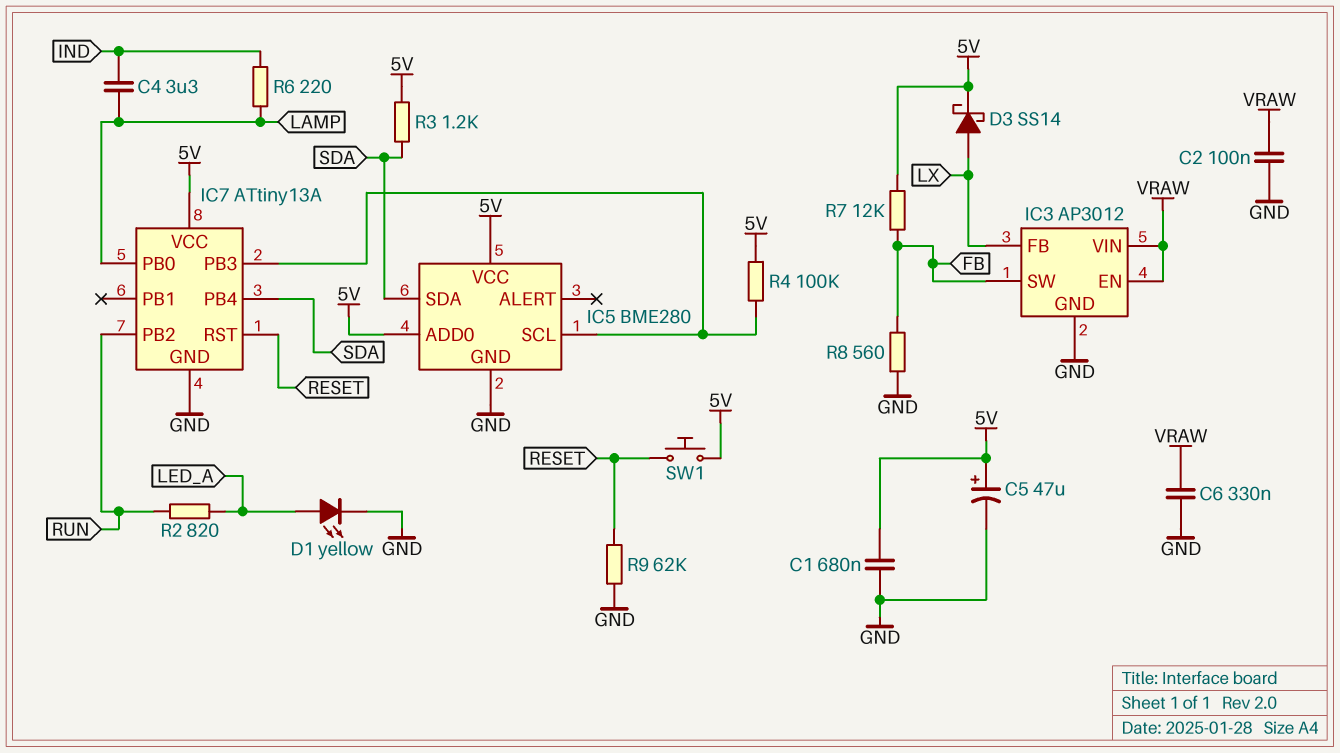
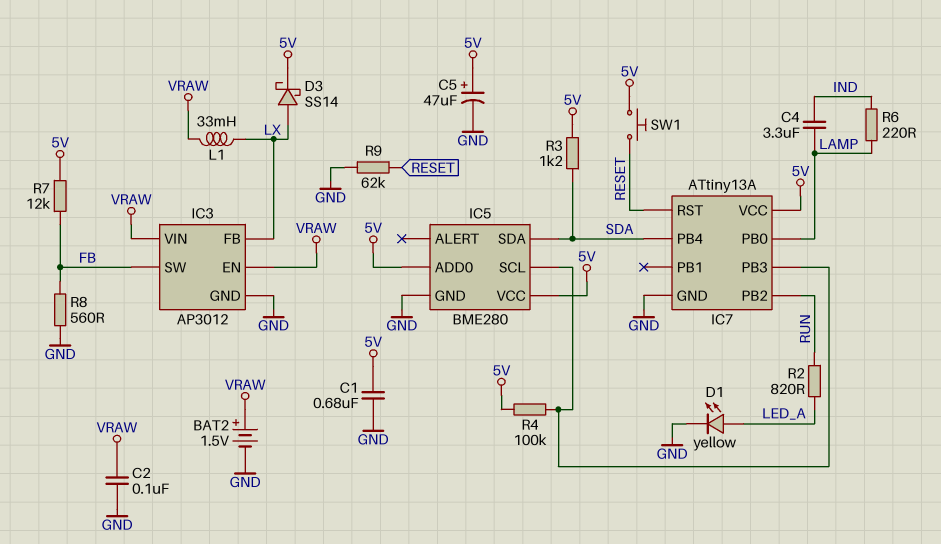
BAT2: none -> 1.5V (plus VRAW, minus GND)
C6: 330nF (GND, VRAW) -> none
L1: none -> 33mH (LX, VRAW)

